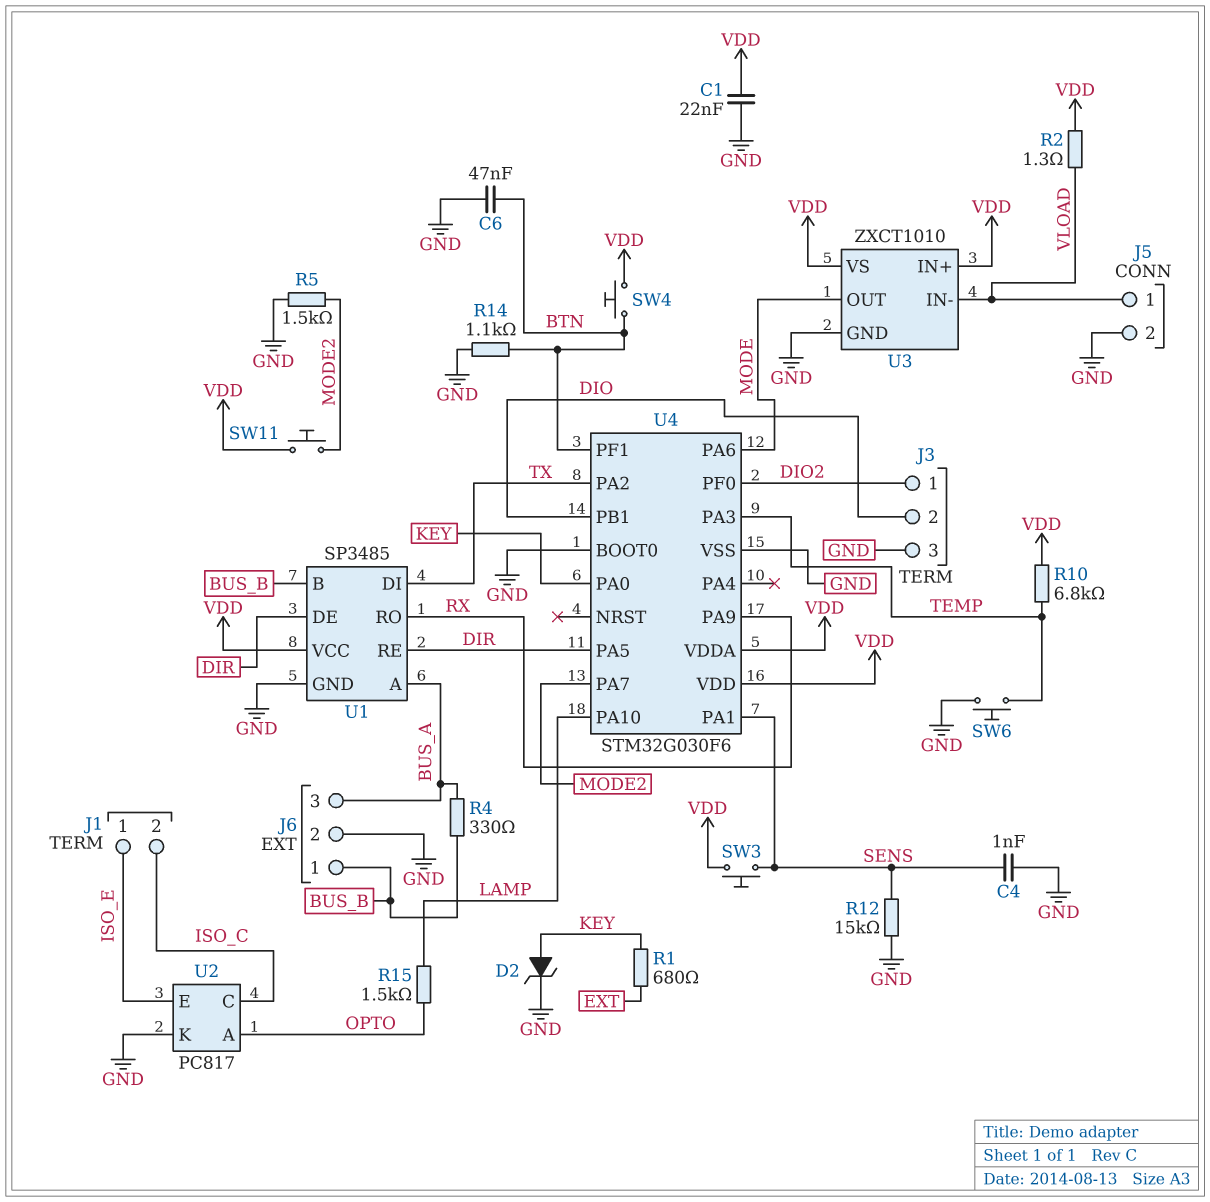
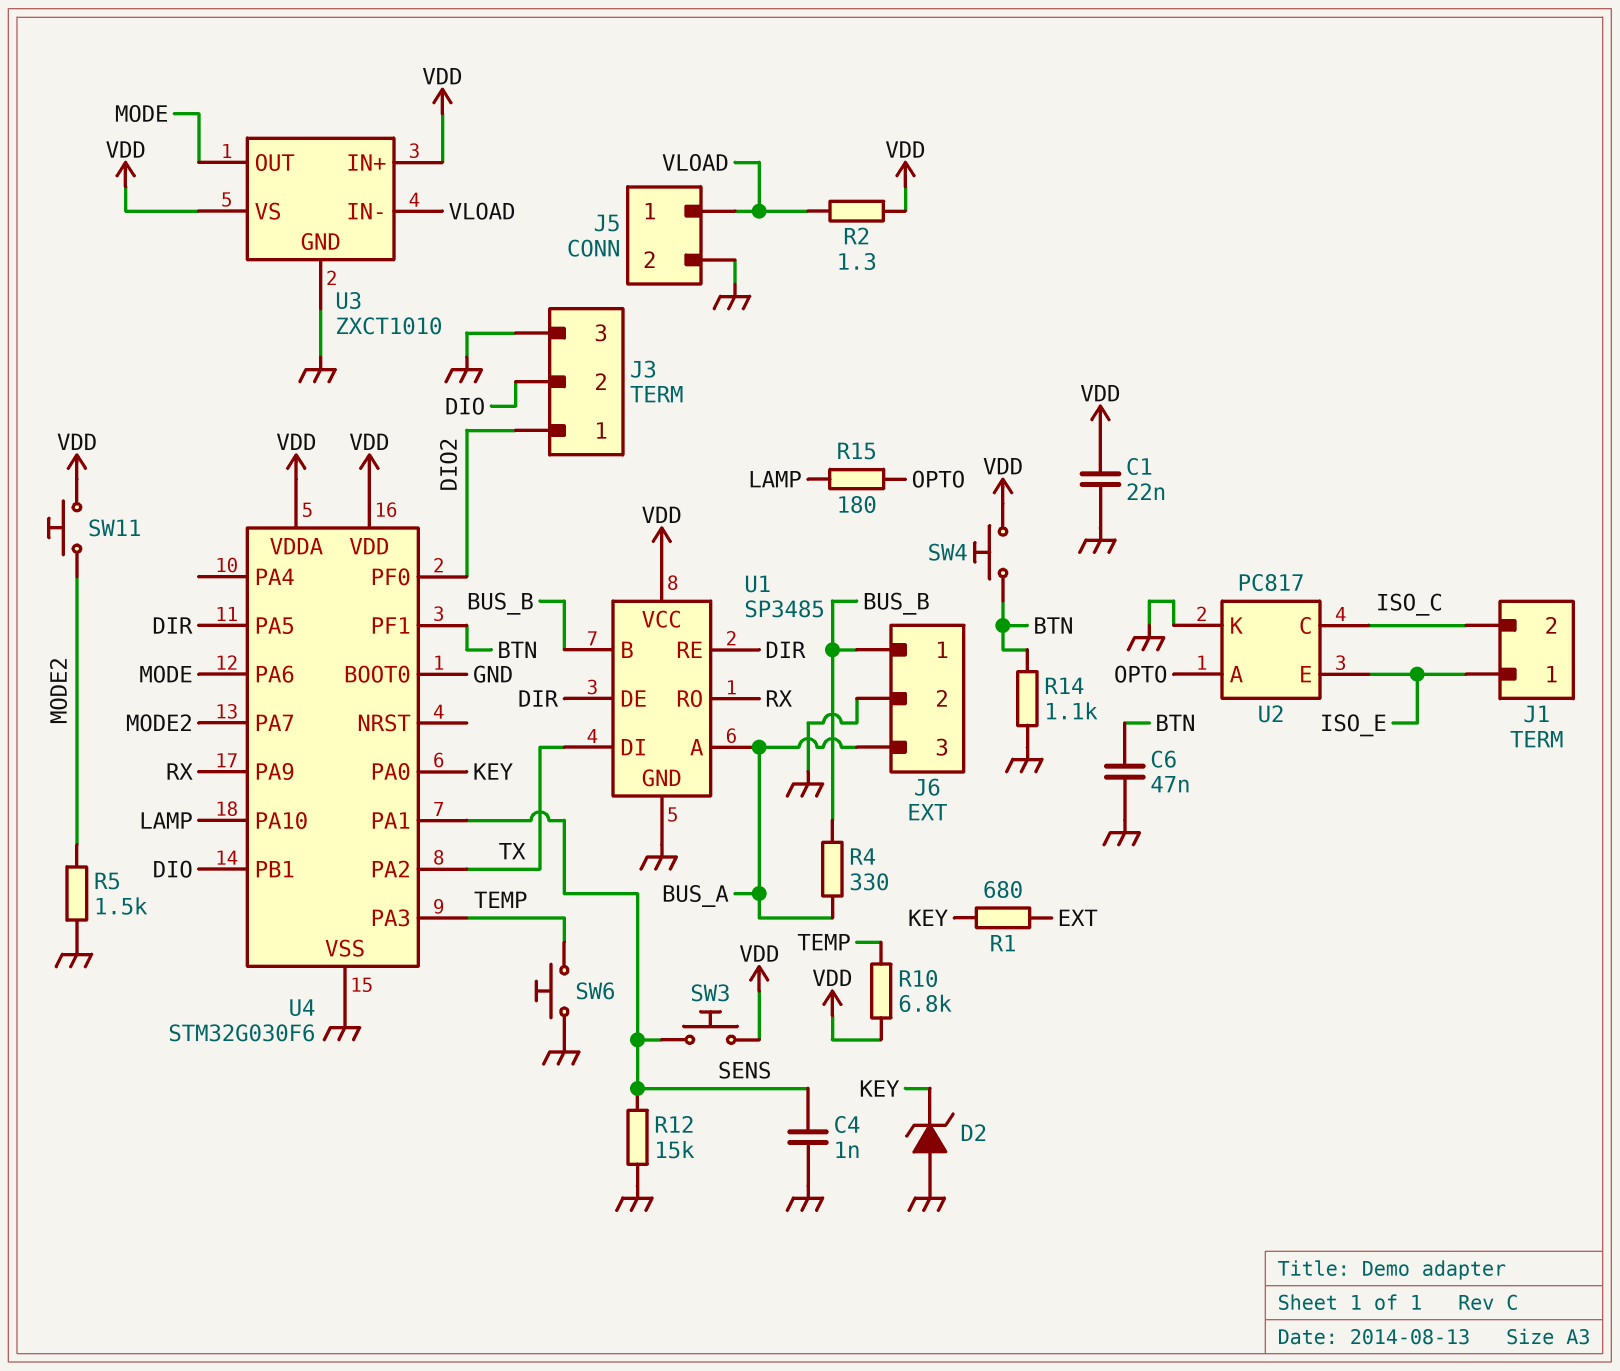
D2: zener (A KEY, K GND) -> zener (A GND, K KEY)
R15: 1.5k (LAMP, OPTO) -> 180 (LAMP, OPTO)

